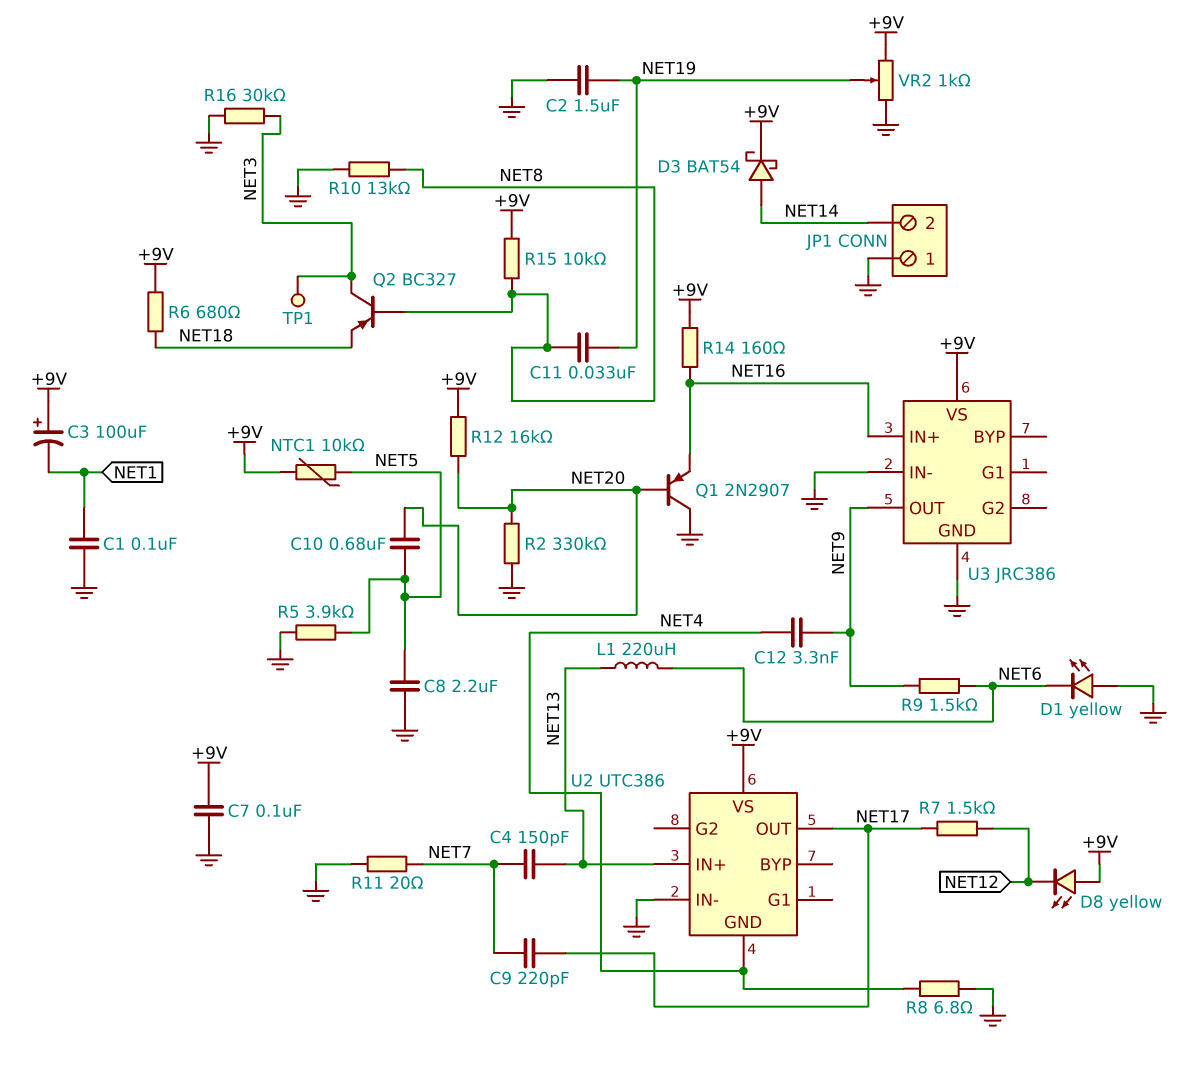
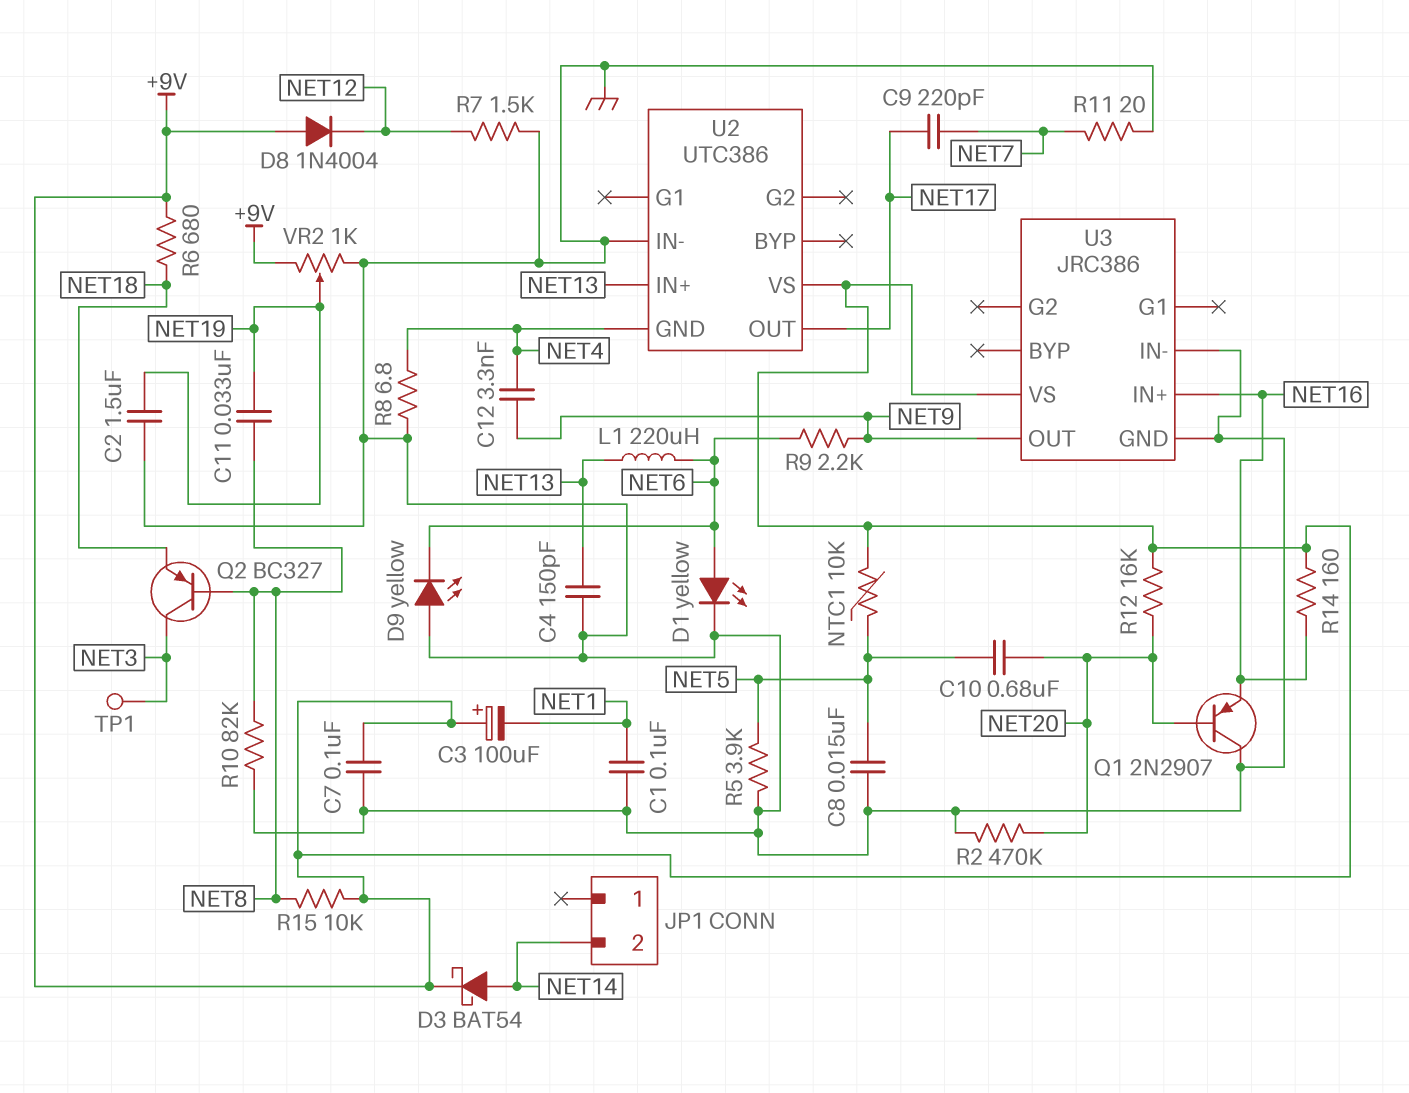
C4: 150pF (NET7, NET13) -> 150pF (GND, NET13)
C8: 2.2uF (GND, NET5) -> 15nF (GND, NET5)
D1: LED yellow (A GND, K NET6) -> LED yellow (A NET6, K GND)
D8: LED yellow (A +9V, K NET12) -> diode 1N4004 (A +9V, K NET12)
D9: none -> LED yellow (A GND, K NET6)
JP1 pin 1: GND -> none
R2: 330k (GND, NET20) -> 470k (GND, NET20)
R7: 1.5k (NET12, NET17) -> 1.5k (GND, NET12)
R9: 1.5k (NET6, NET9) -> 2.2k (NET6, NET9)
R10: 13k (GND, NET8) -> 82k (GND, NET8)
R16: 30k (GND, NET3) -> none

